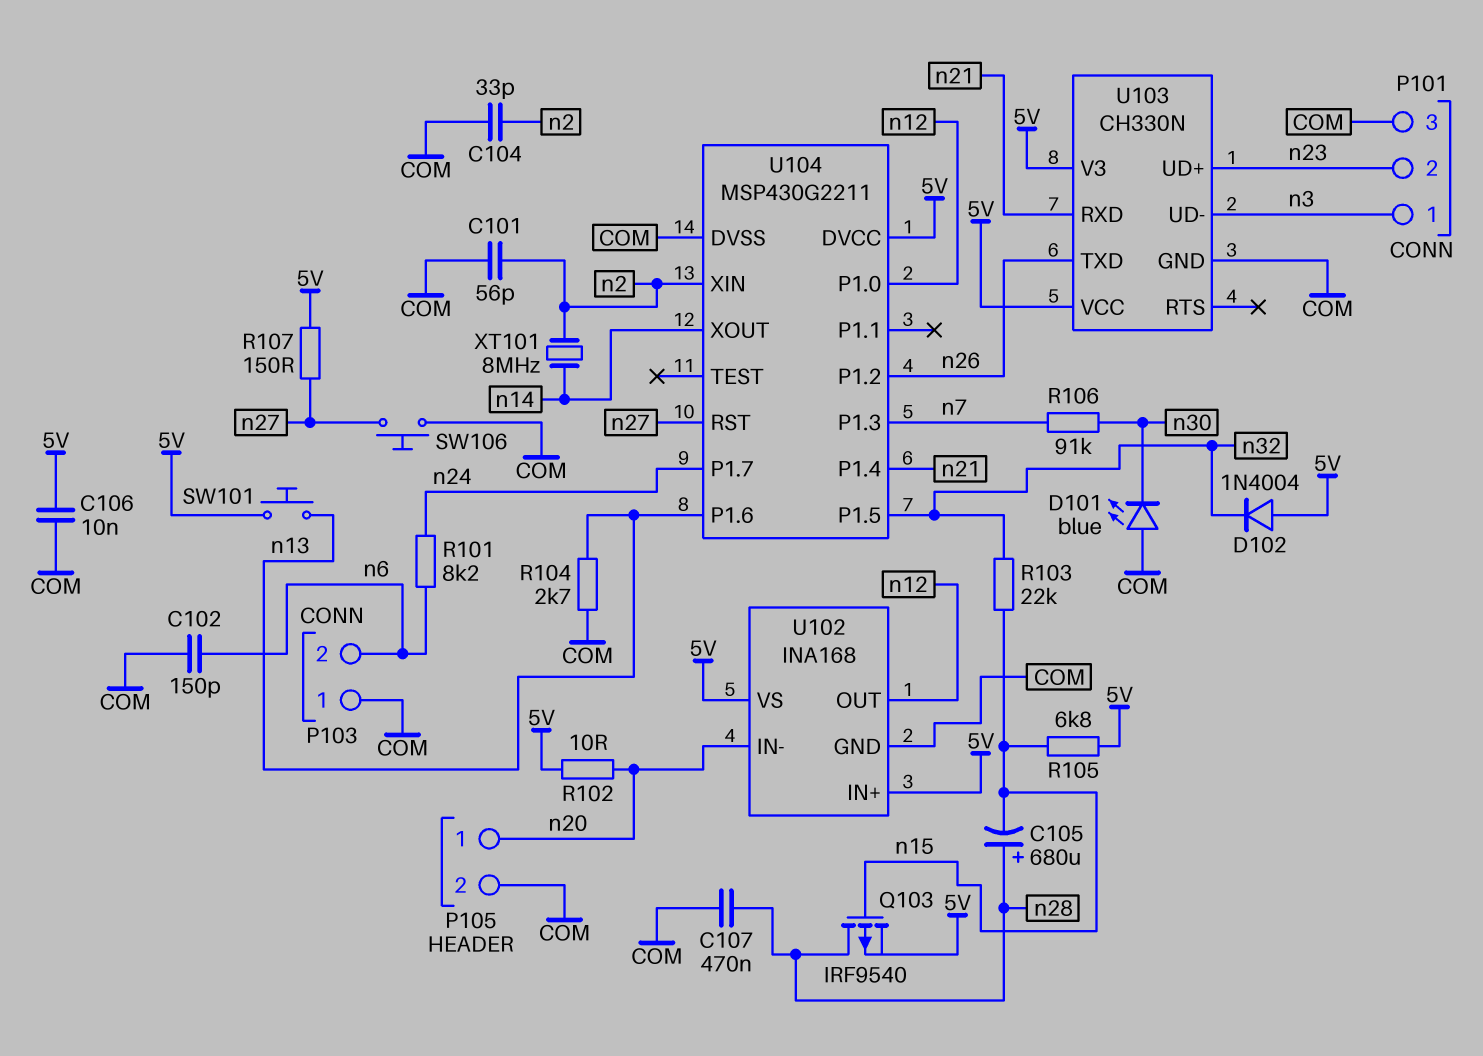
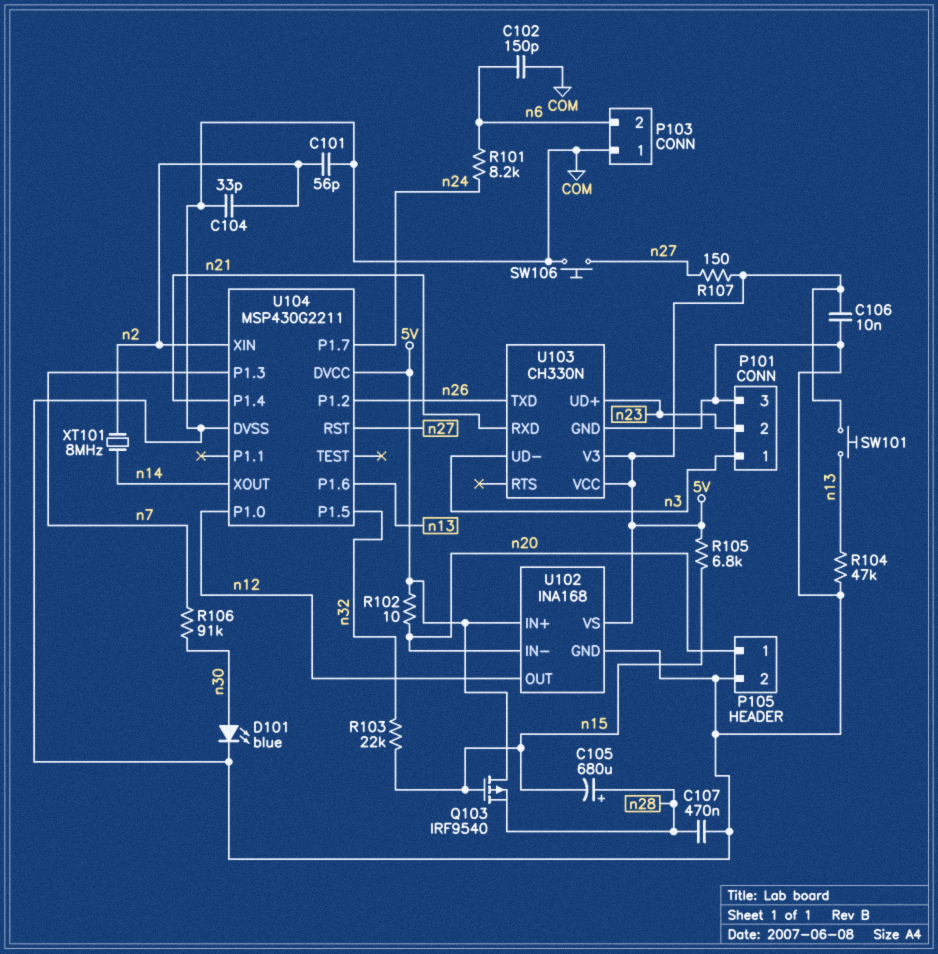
D101: LED blue (A COM, K n30) -> LED blue (A n30, K COM)
D102: diode 1N4004 (A 5V, K n32) -> none
Q103: PMOS IRF9540 (G n15, D n28, S 5V) -> PMOS IRF9540 (G n15, D 5V, S n28)
R104: 2.7k (COM, n13) -> 47k (COM, n13)

